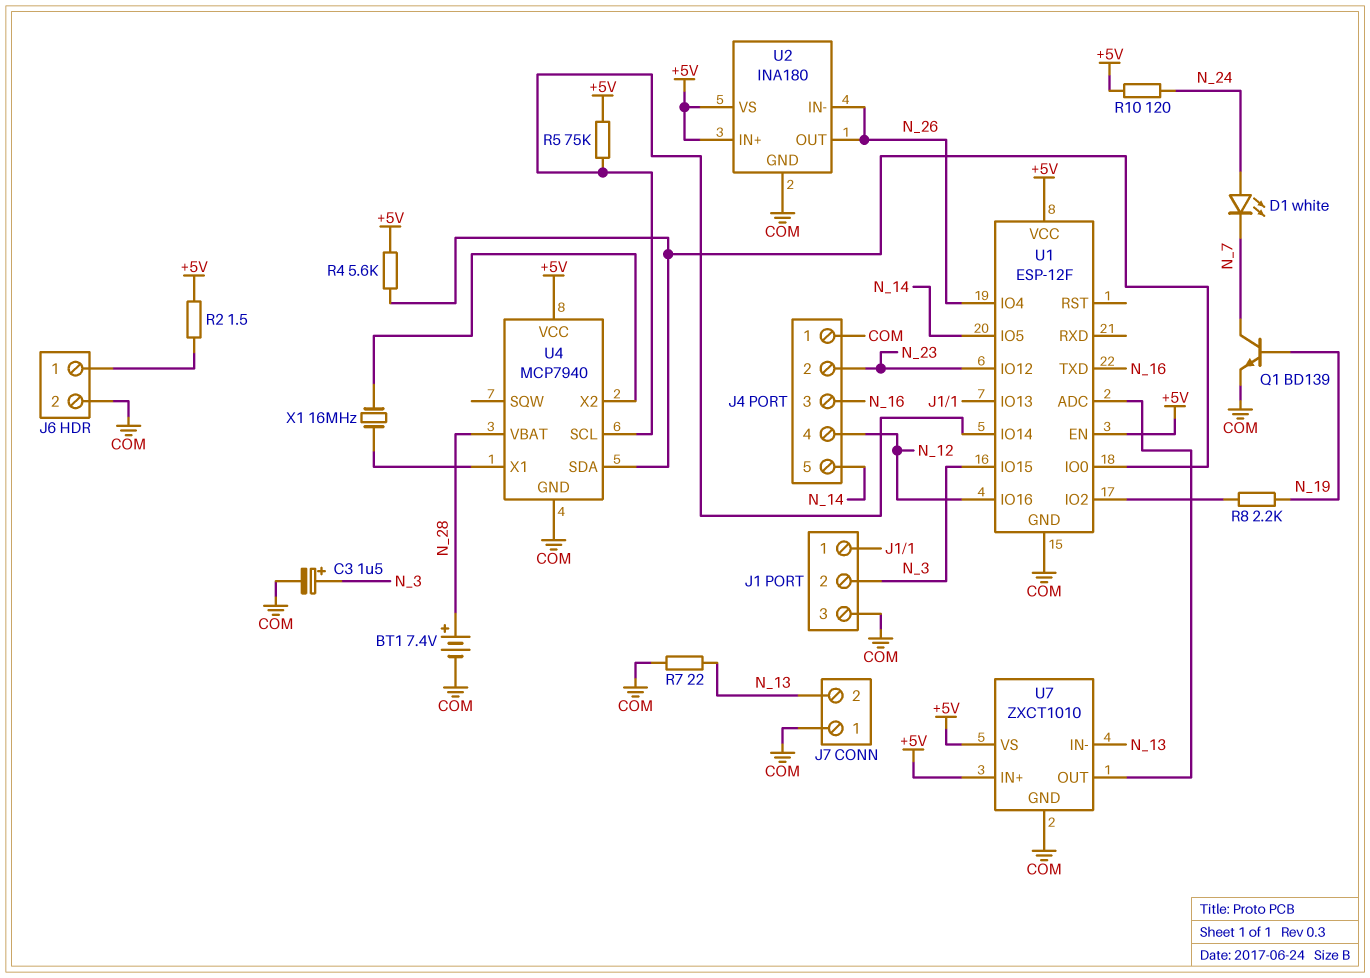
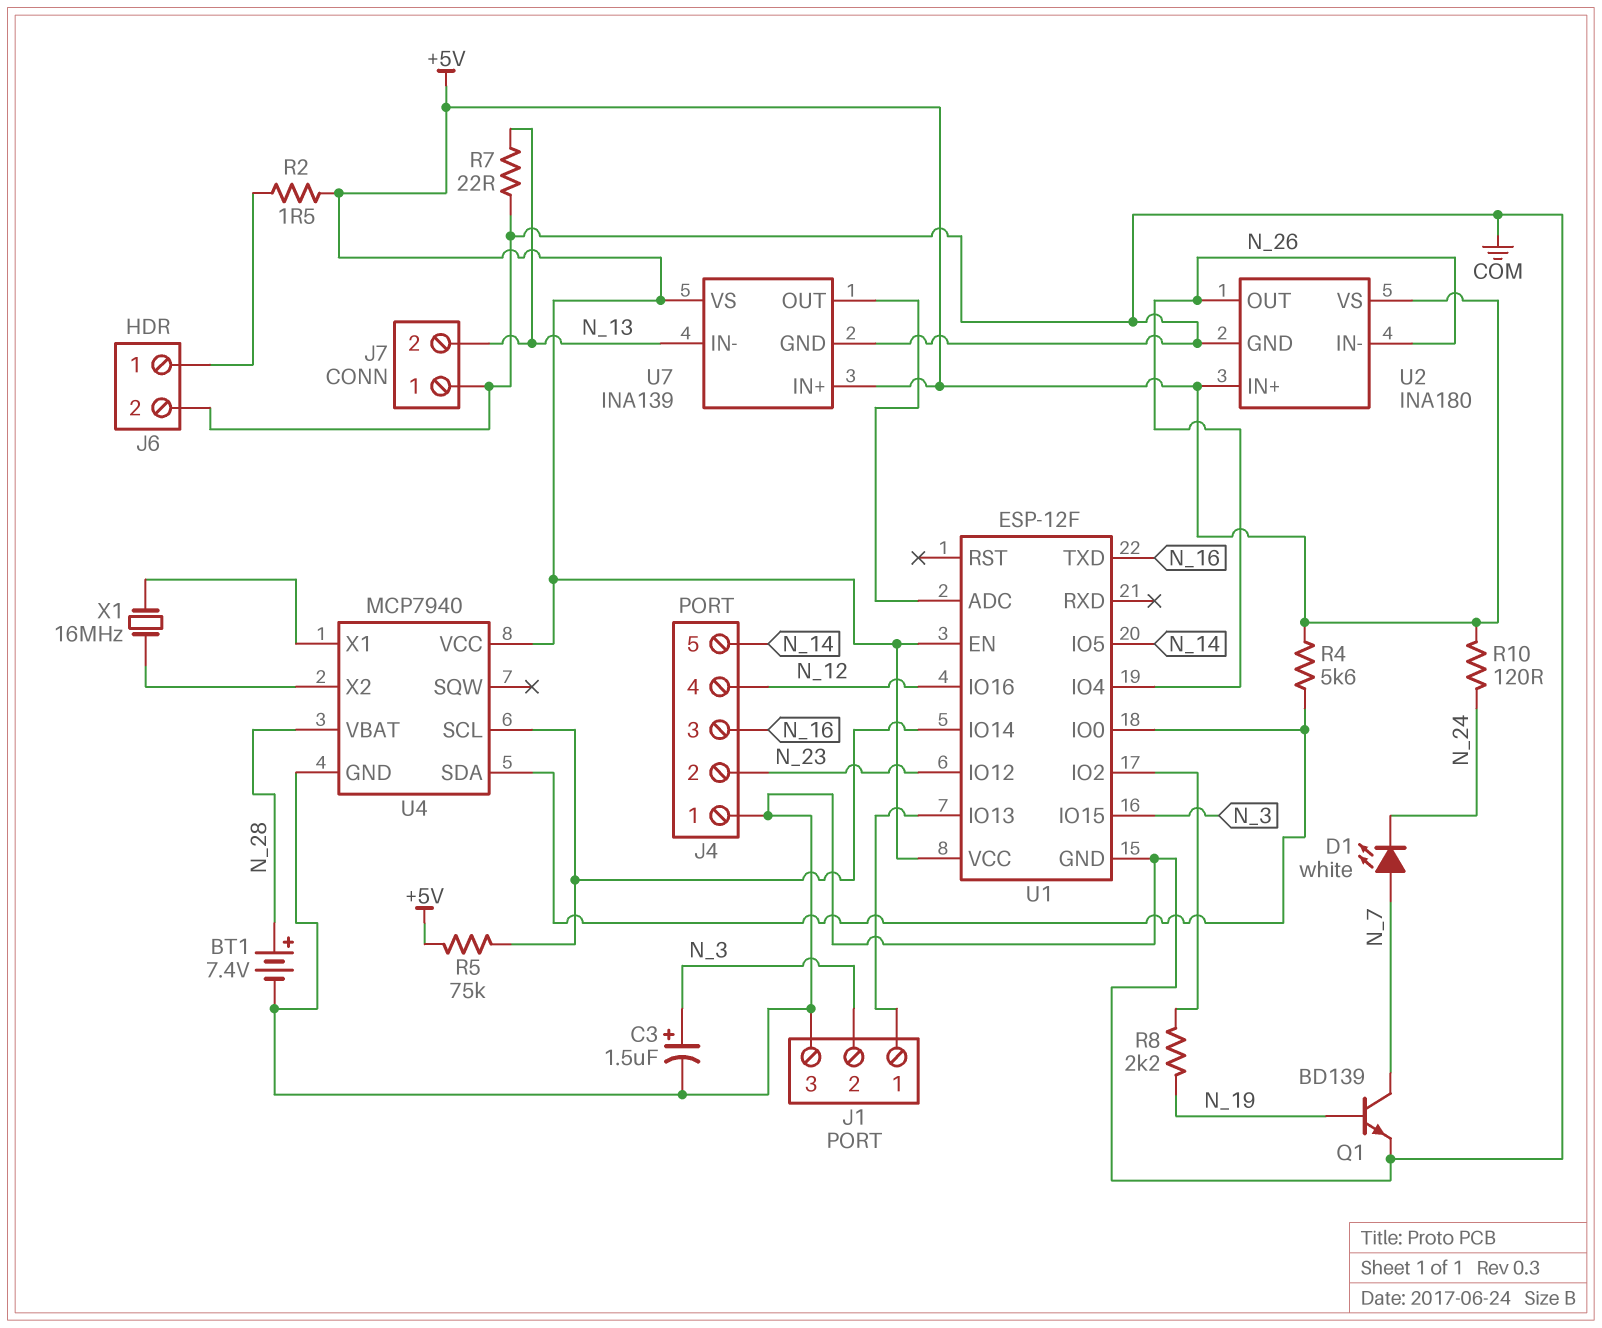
D1: LED white (A N_24, K N_7) -> LED white (A N_7, K N_24)
U7: ZXCT1010 -> INA139

